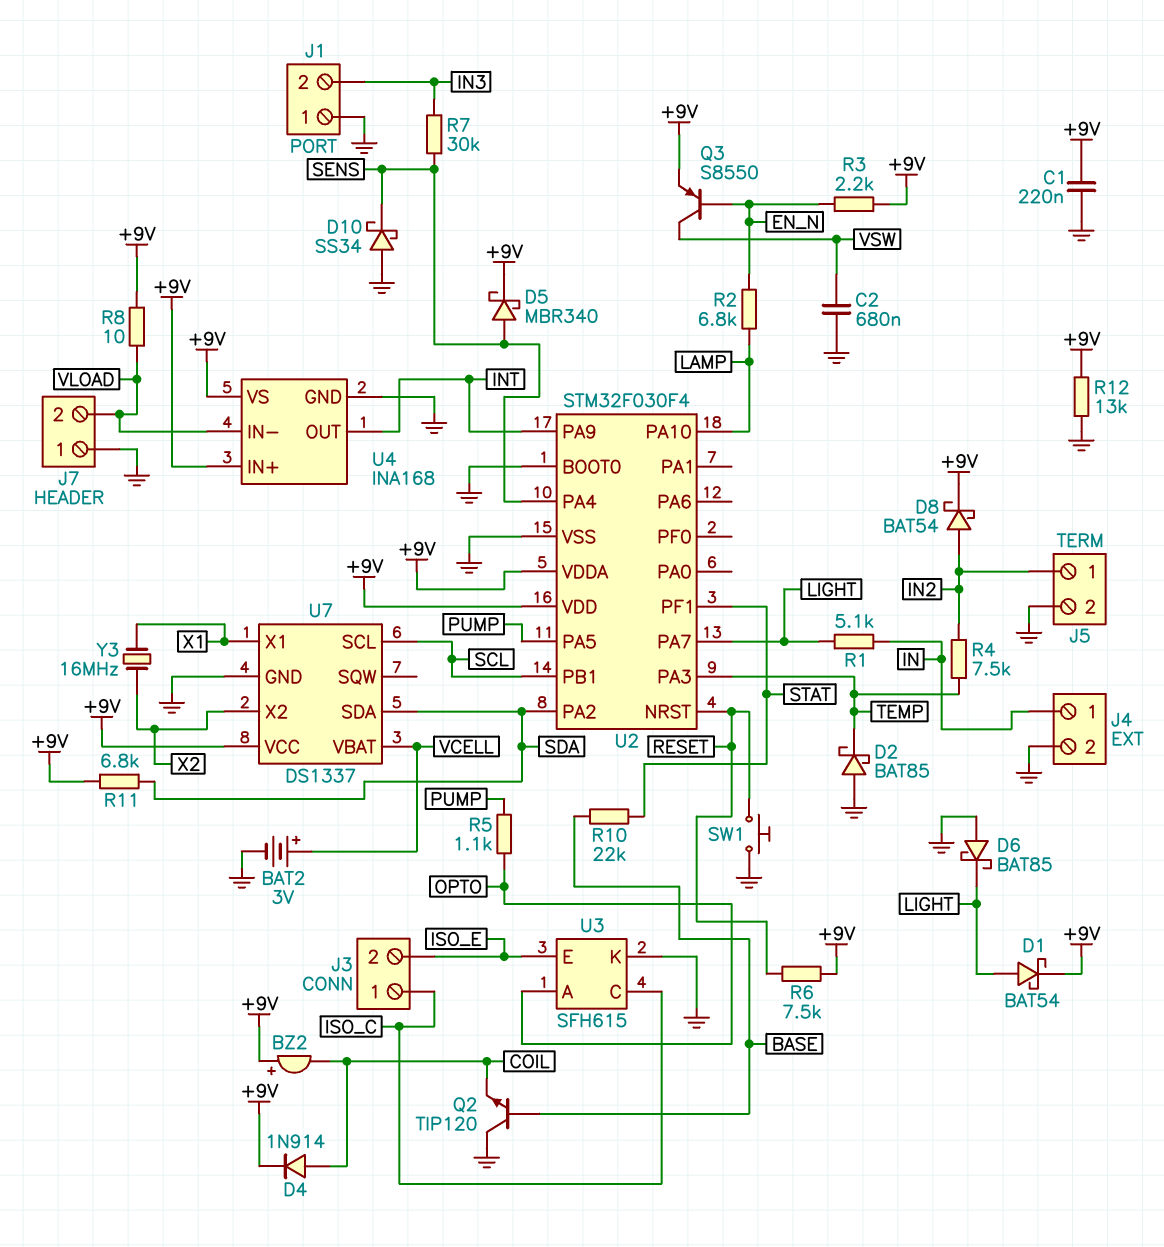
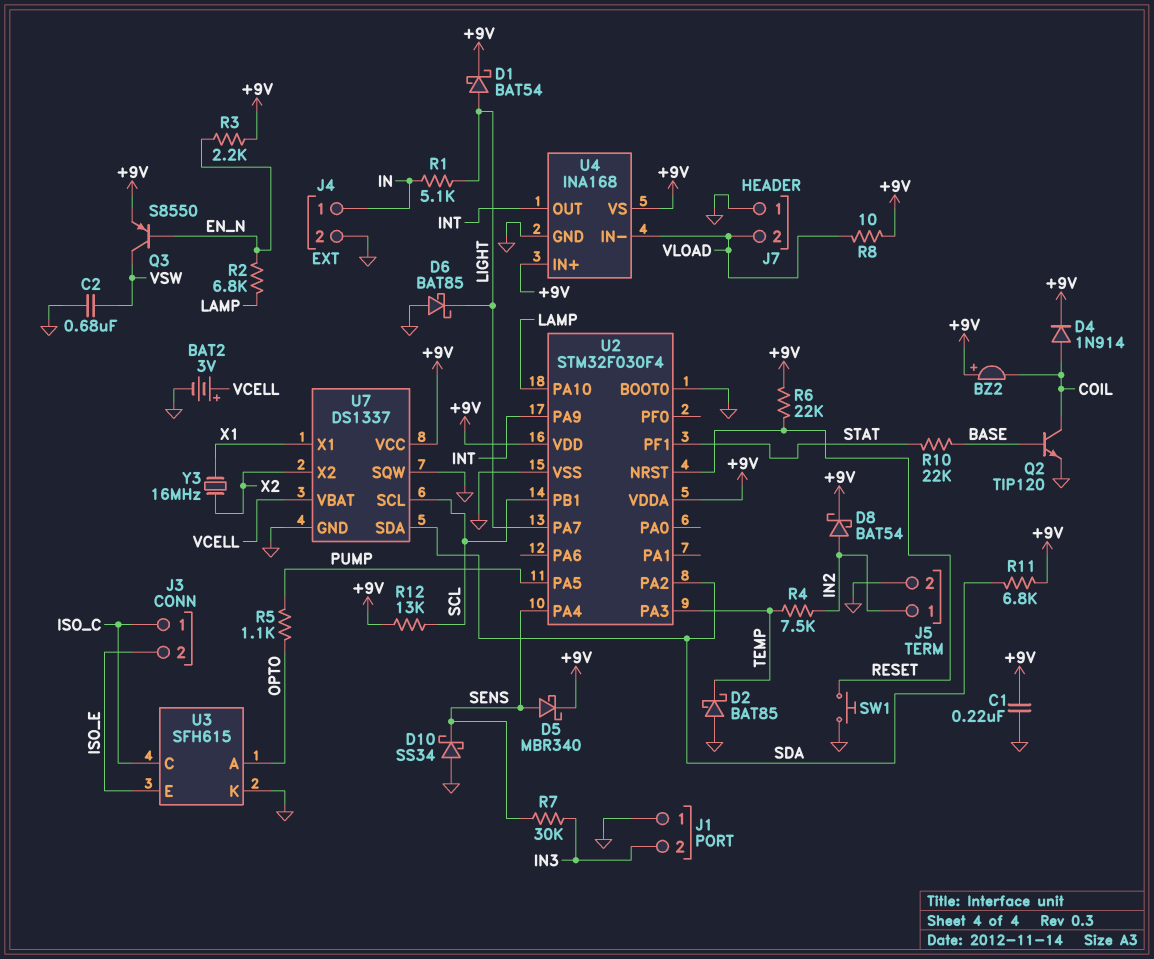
Q2: NPN TIP120 (B BASE, C GND, E COIL) -> NPN TIP120 (B BASE, C COIL, E GND)
R6: 7.5k (+9V, RESET) -> 22k (+9V, RESET)
R12: 13k (+9V, GND) -> 13k (+9V, SCL)
U7 pin SQW: none -> GND

